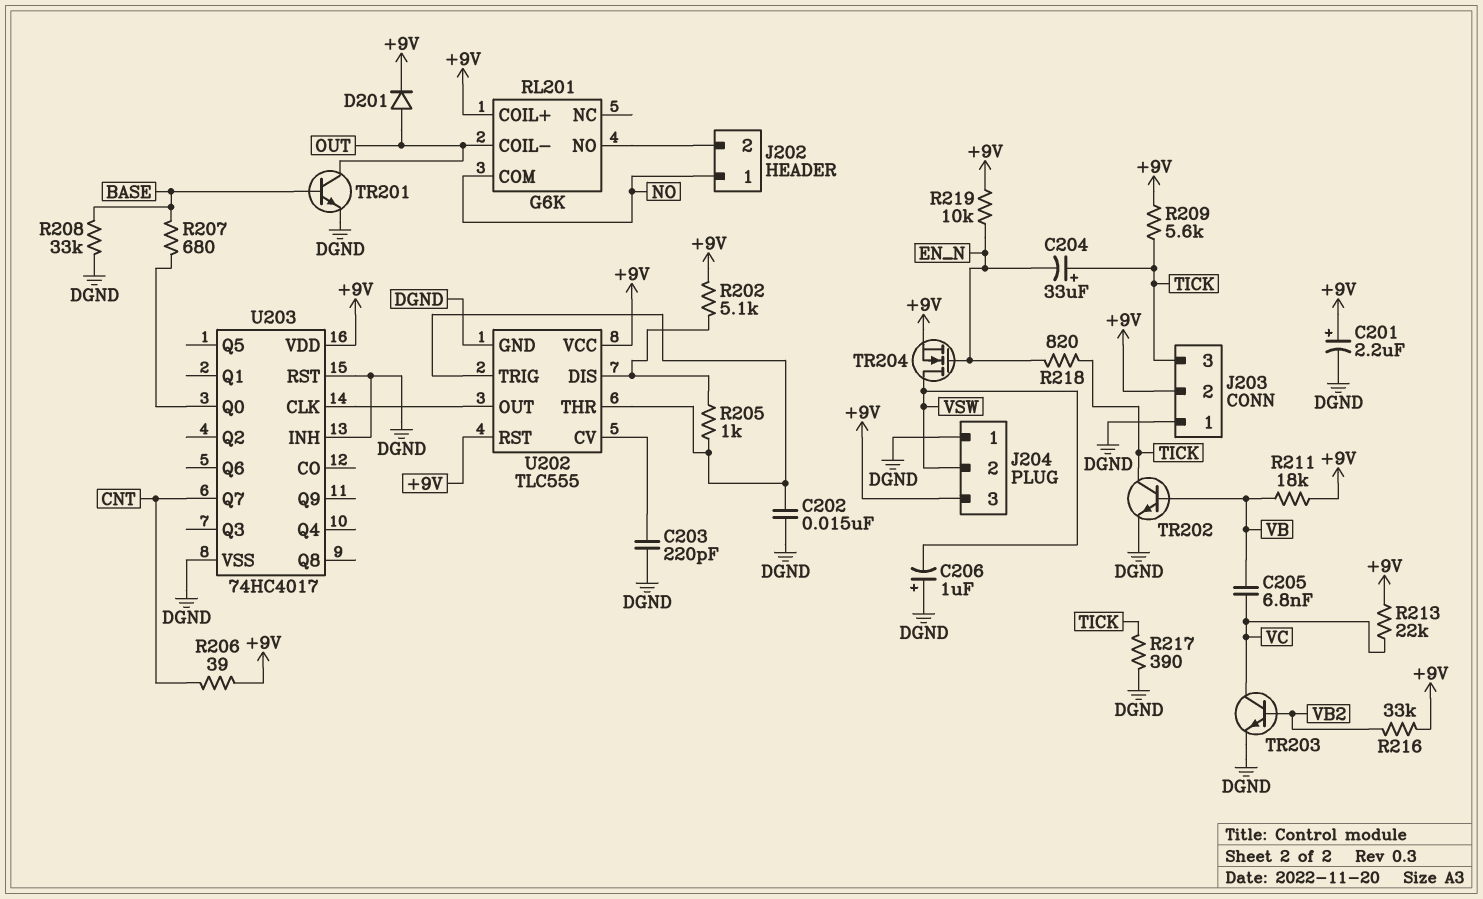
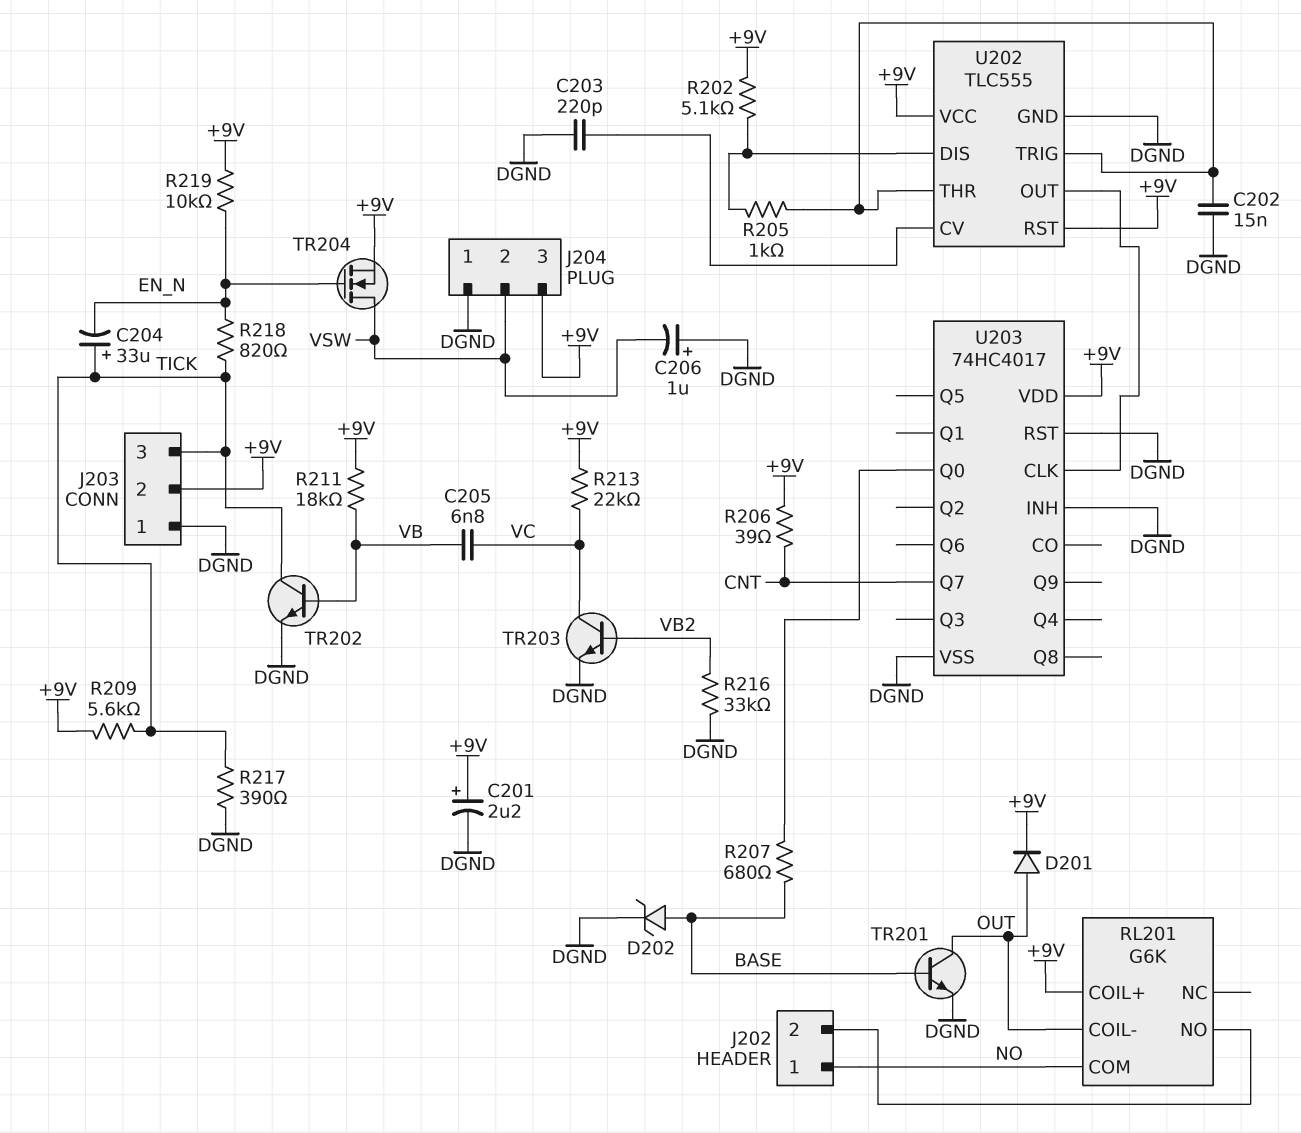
D202: none -> zener (A BASE, K DGND)
R208: 33k (BASE, DGND) -> none
R216: 33k (+9V, VB2) -> 33k (DGND, VB2)

